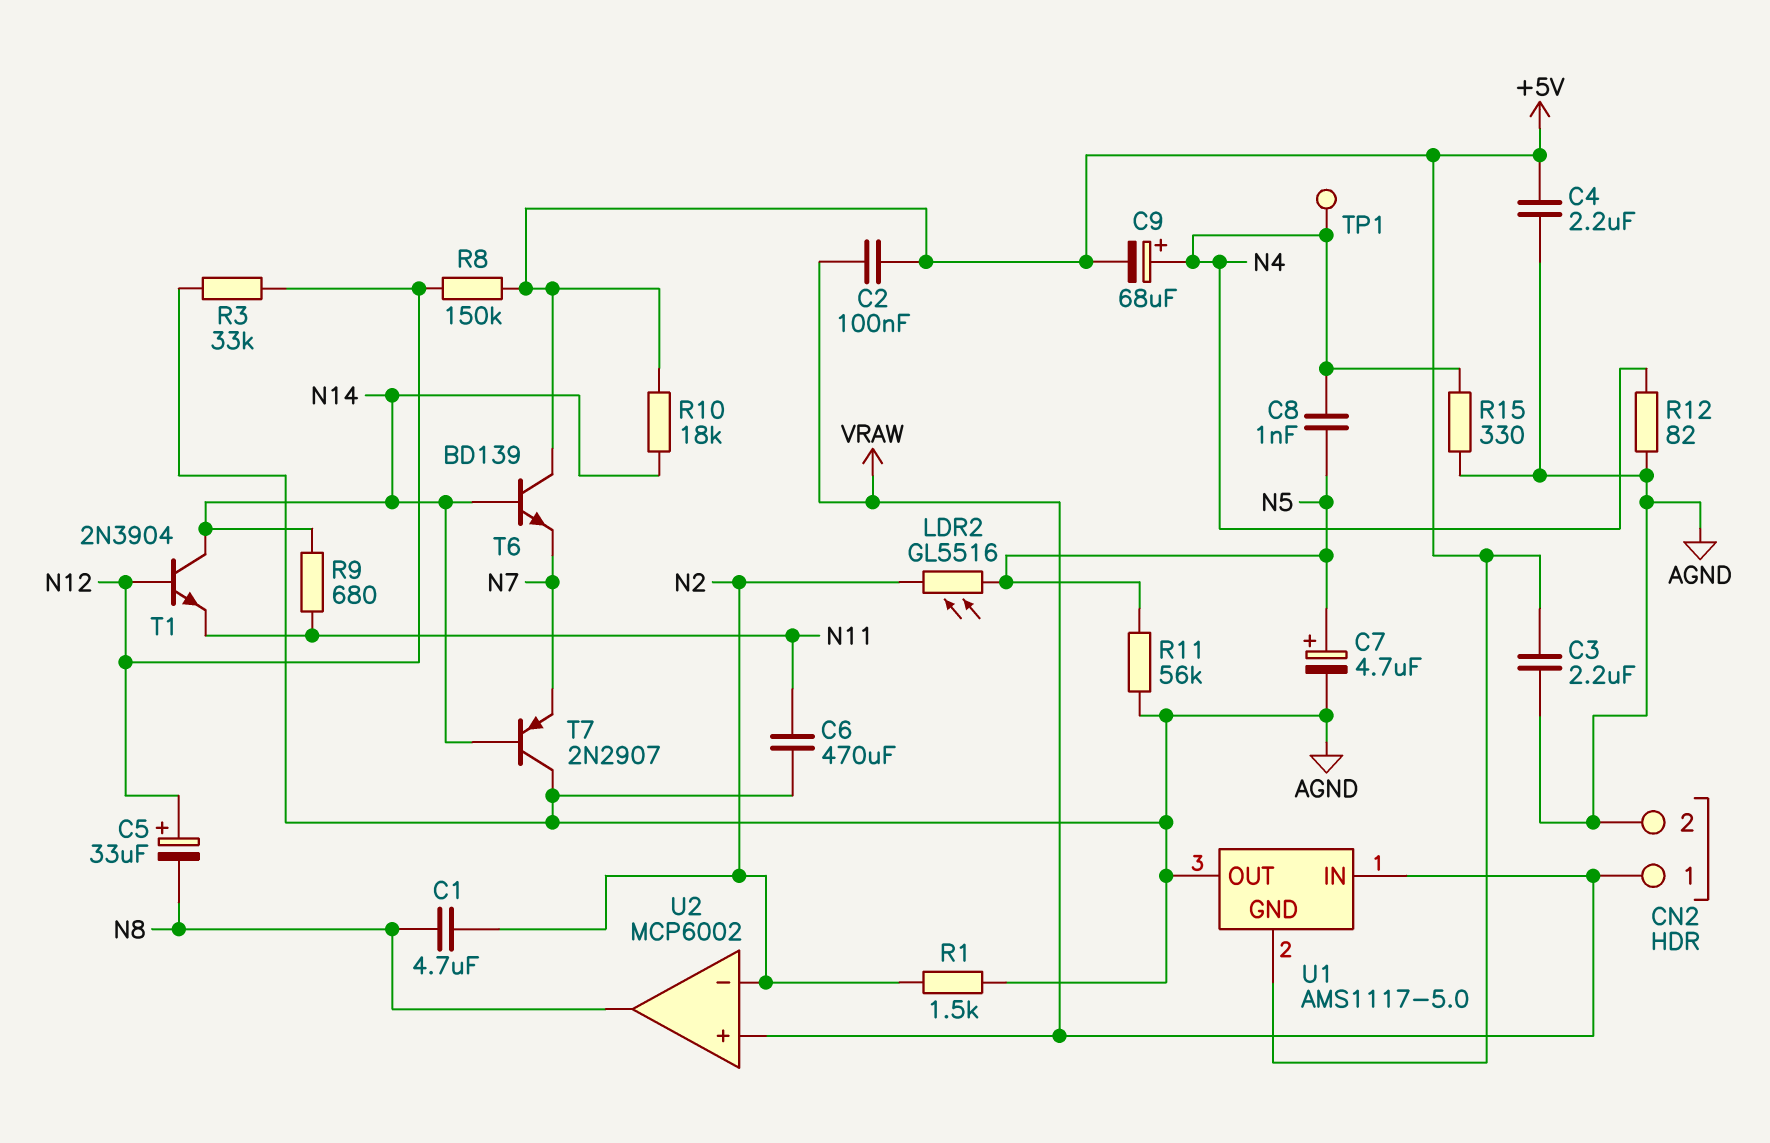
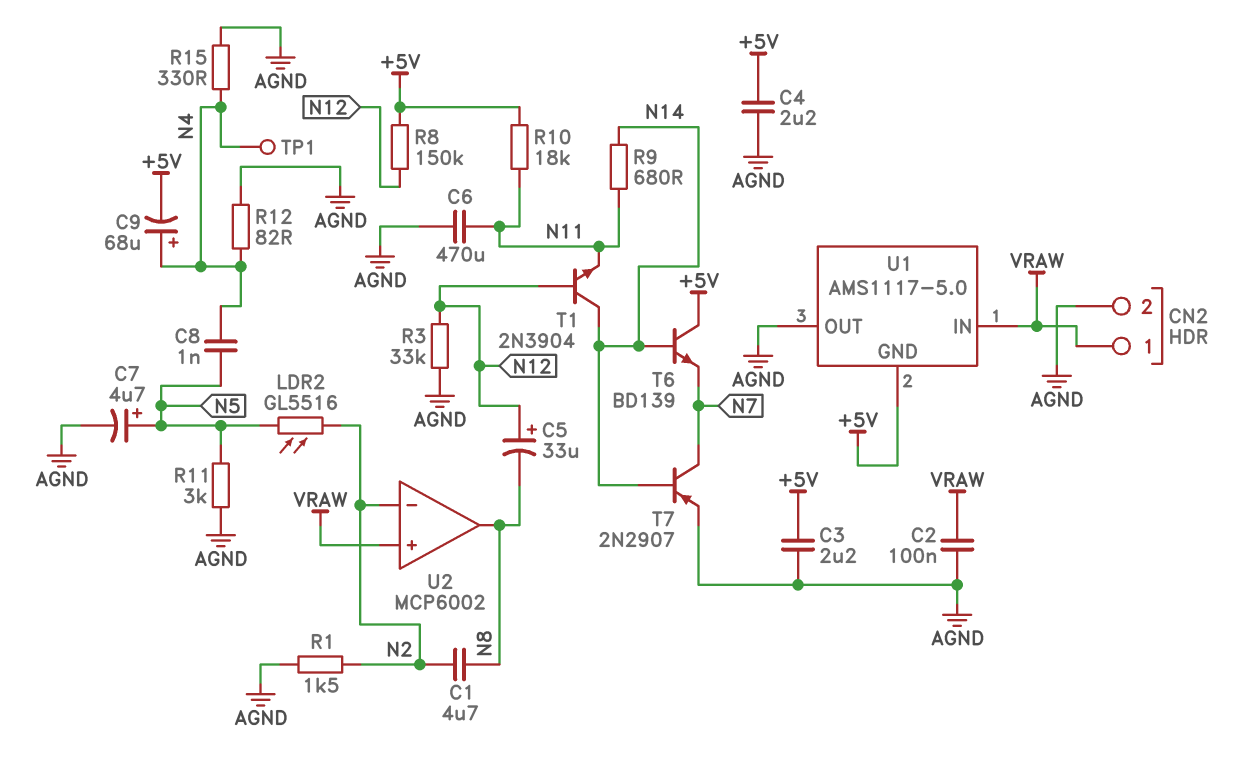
C2: 100nF (+5V, VRAW) -> 100nF (AGND, VRAW)
R10: 18k (+5V, N14) -> 18k (+5V, N11)
R11: 56k (AGND, N5) -> 3k (AGND, N5)
T7: PNP 2N2907 (B N14, C AGND, E N7) -> PNP 2N2907 (B N14, C N7, E AGND)

